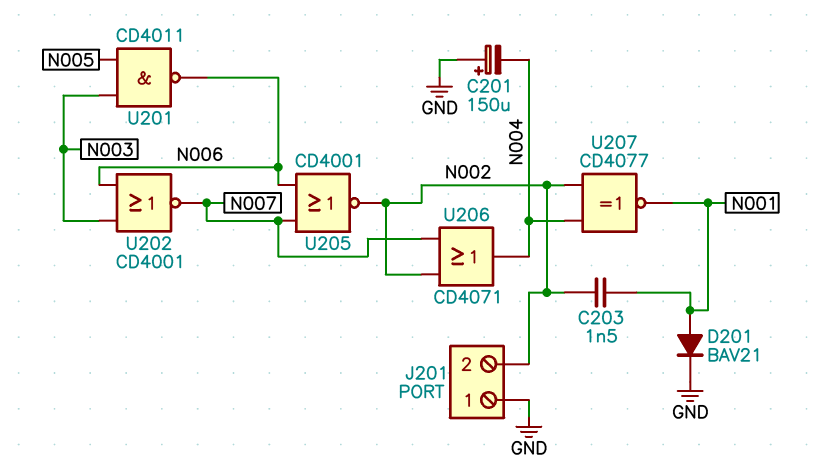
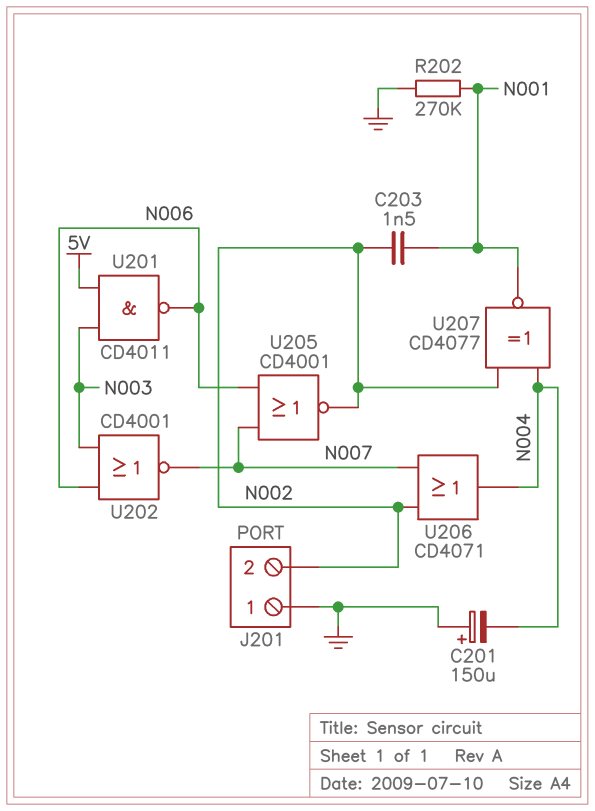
D201: diode BAV21 (A N001, K GND) -> none
R202: none -> 270k (GND, N001)
U201: NAND CD4011 (in N003, in N005, out N006) -> NAND CD4011 (in 5V, in N003, out N006)

